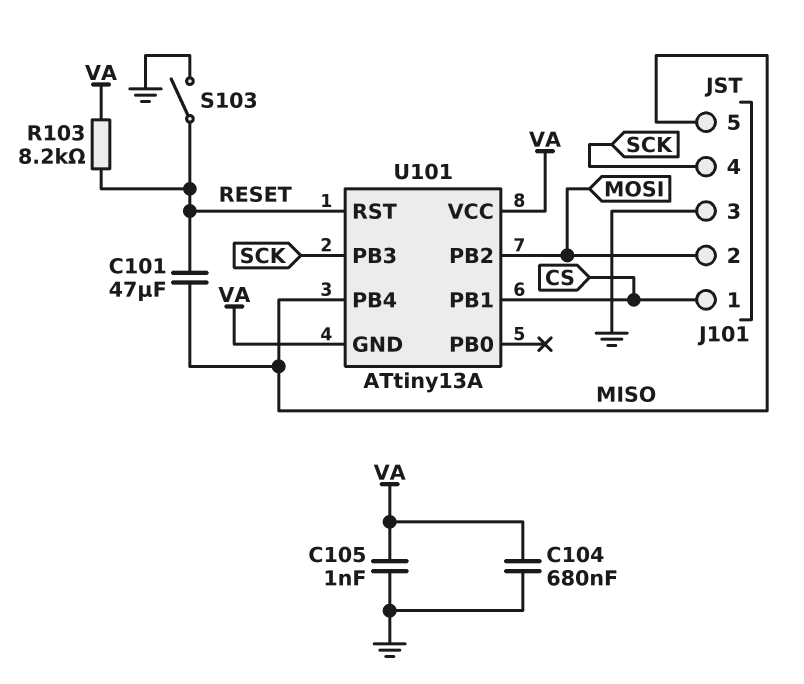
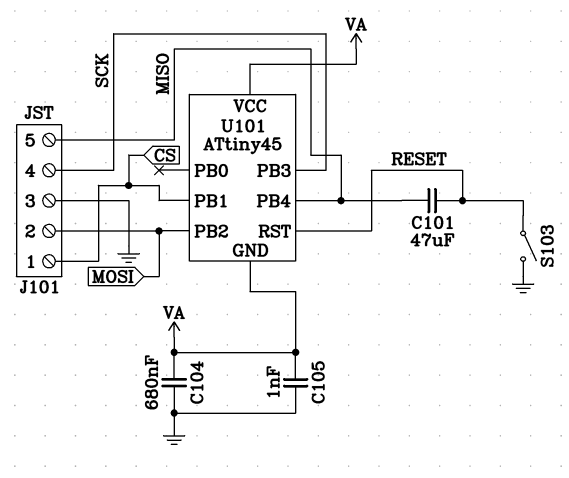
R103: 8.2k (RESET, VA) -> none
U101: ATtiny13A -> ATtiny45

